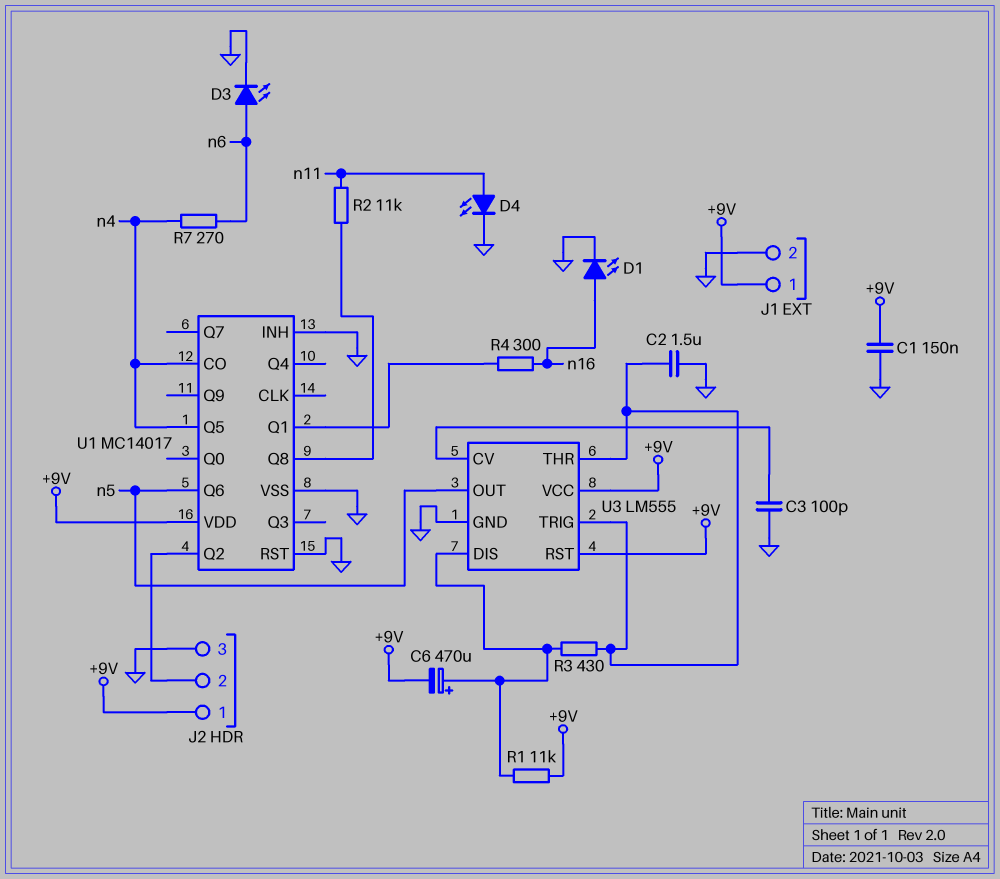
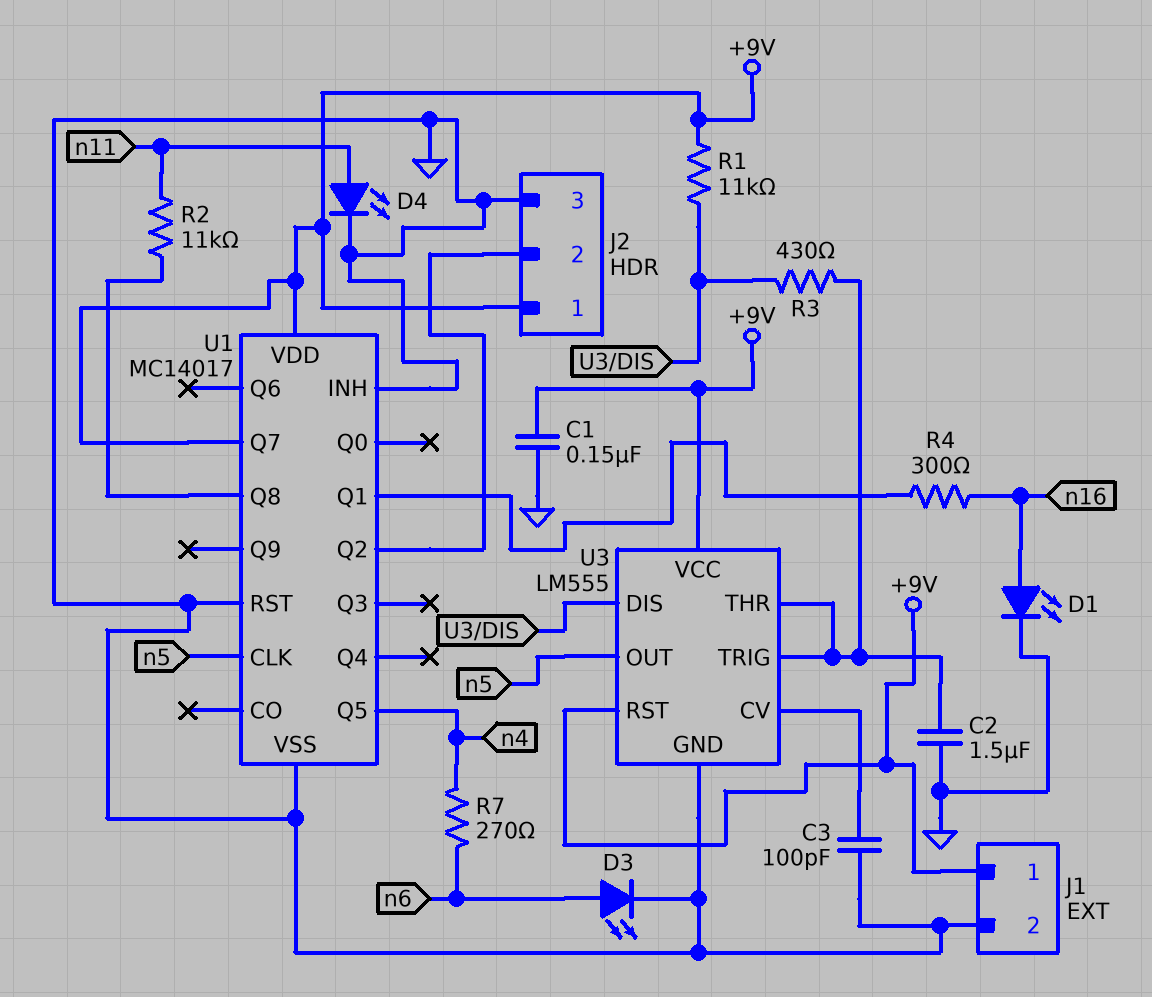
C6: 470uF (plus U3/DIS, minus +9V) -> none
U1 pin CLK: none -> n5
U1 pin CO: n4 -> none
U1 pin Q6: n5 -> none
U1 pin Q7: none -> +9V

